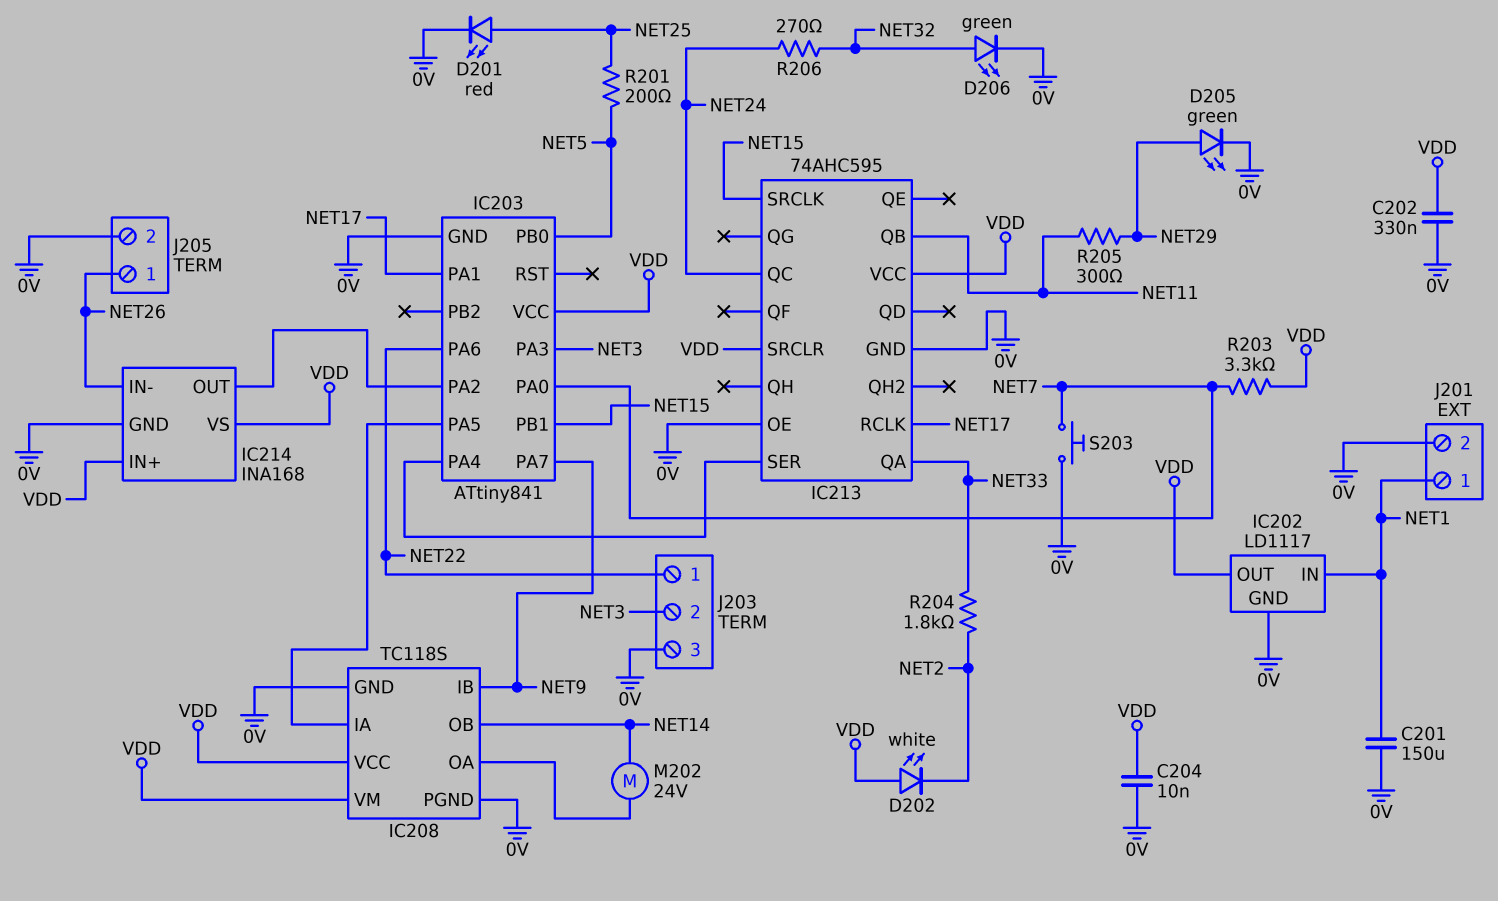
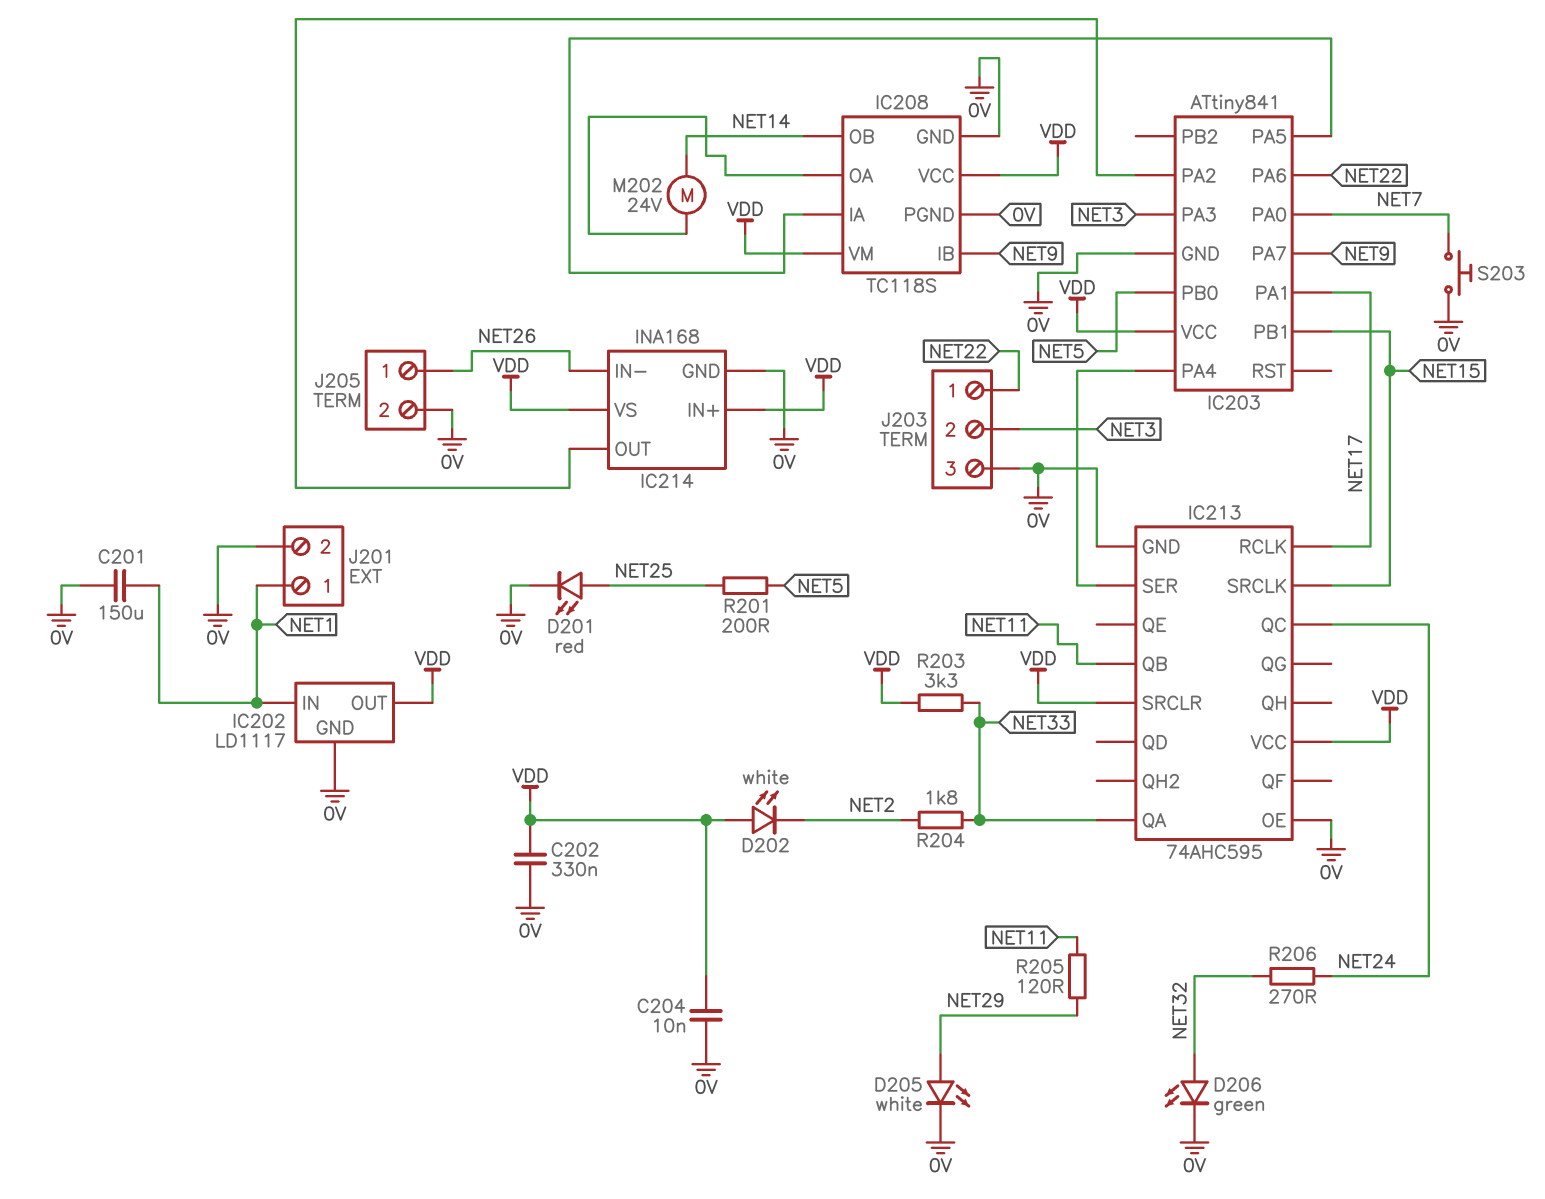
D205: LED green (A NET29, K 0V) -> LED white (A NET29, K 0V)
R203: 3.3k (NET7, VDD) -> 3.3k (NET33, VDD)
R205: 300 (NET11, NET29) -> 120 (NET11, NET29)

